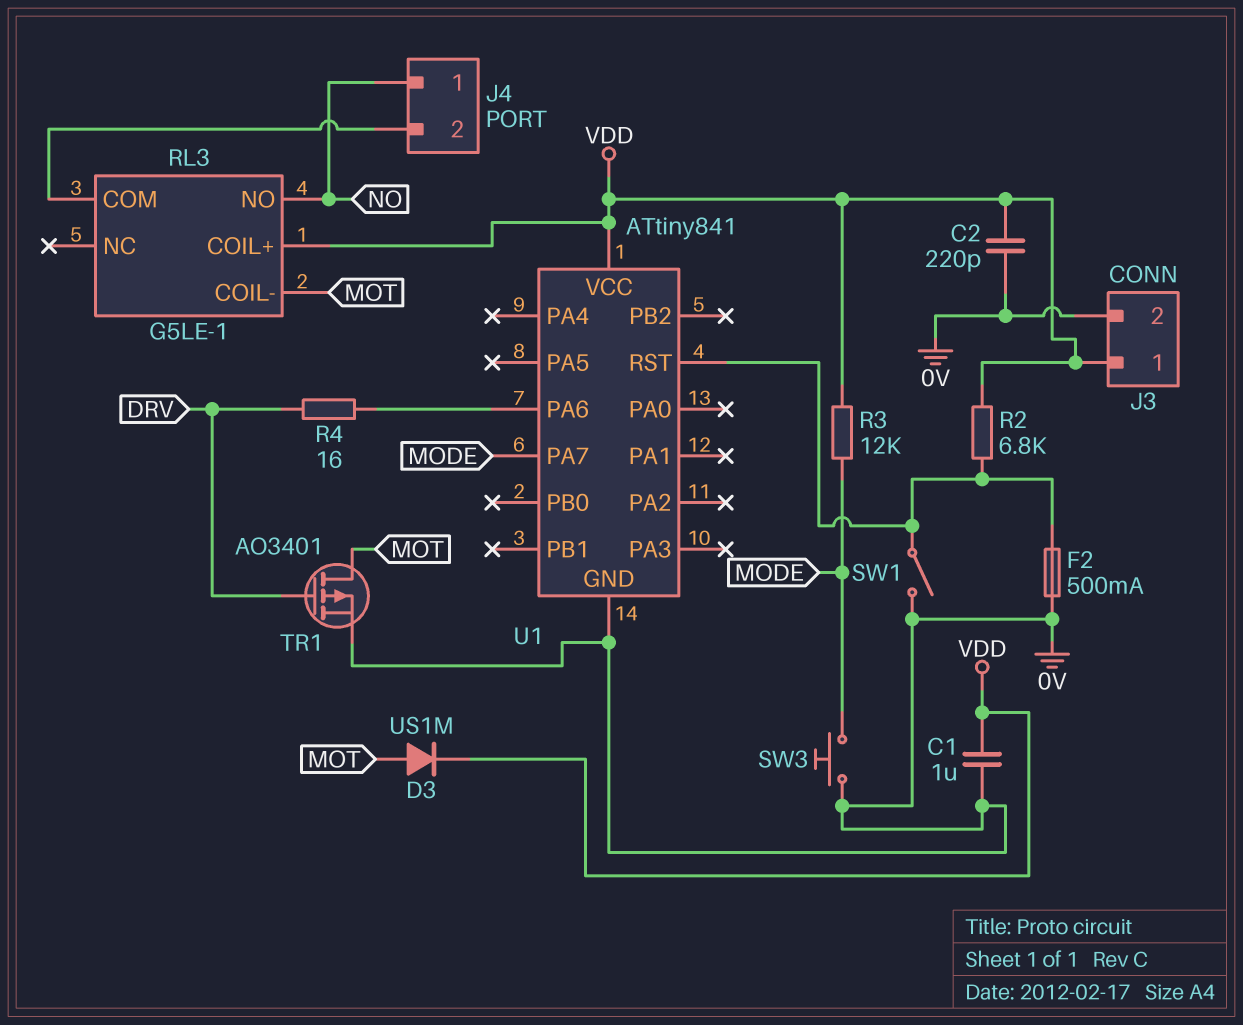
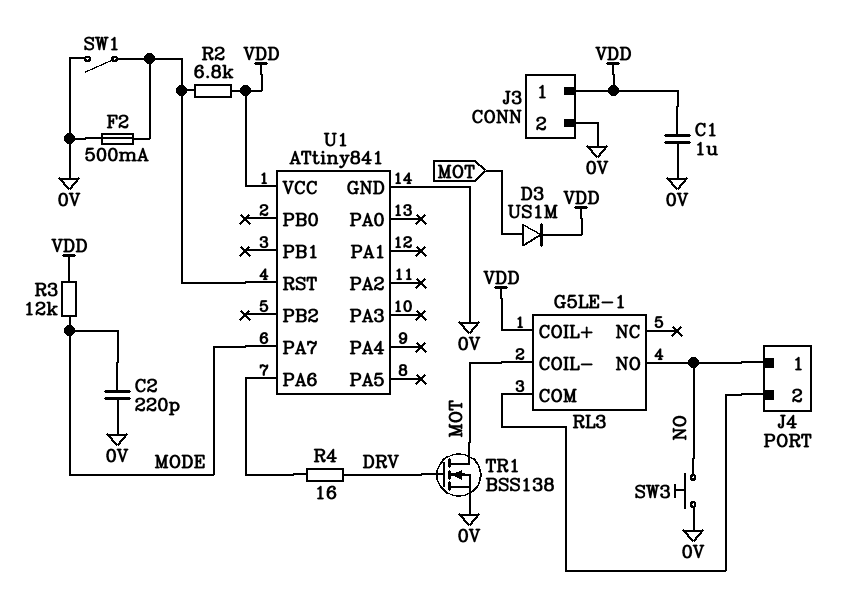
C2: 220pF (0V, VDD) -> 220pF (0V, MODE)
SW3: button (0V, MODE) -> button (0V, NO)
TR1: PMOS AO3401 (G DRV, D MOT, S 0V) -> NMOS BSS138 (G DRV, D MOT, S 0V)

